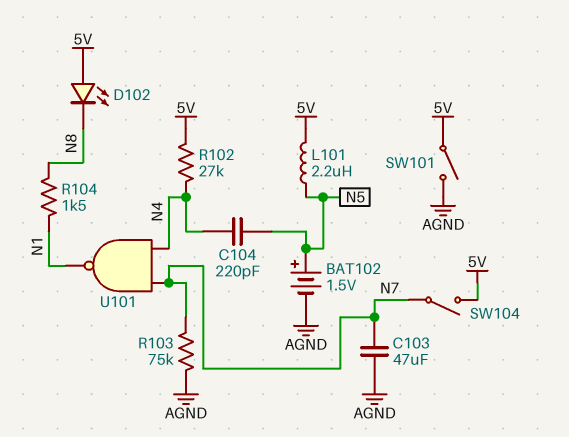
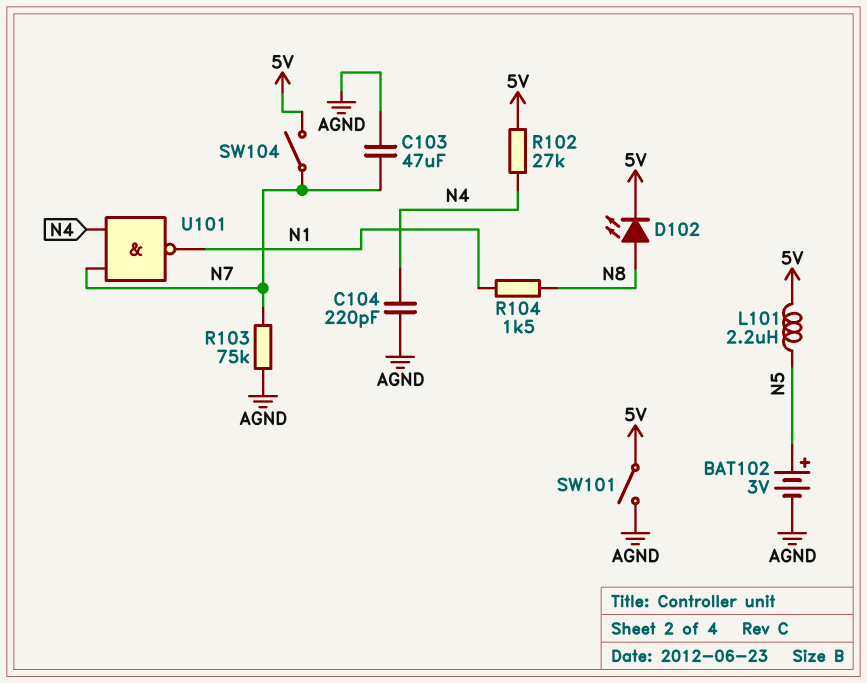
BAT102: 1.5V (plus N5, minus AGND) -> 3V (plus N5, minus AGND)
C104: 220pF (N4, N5) -> 220pF (AGND, N4)
D102: LED (A 5V, K N8) -> LED (A N8, K 5V)

